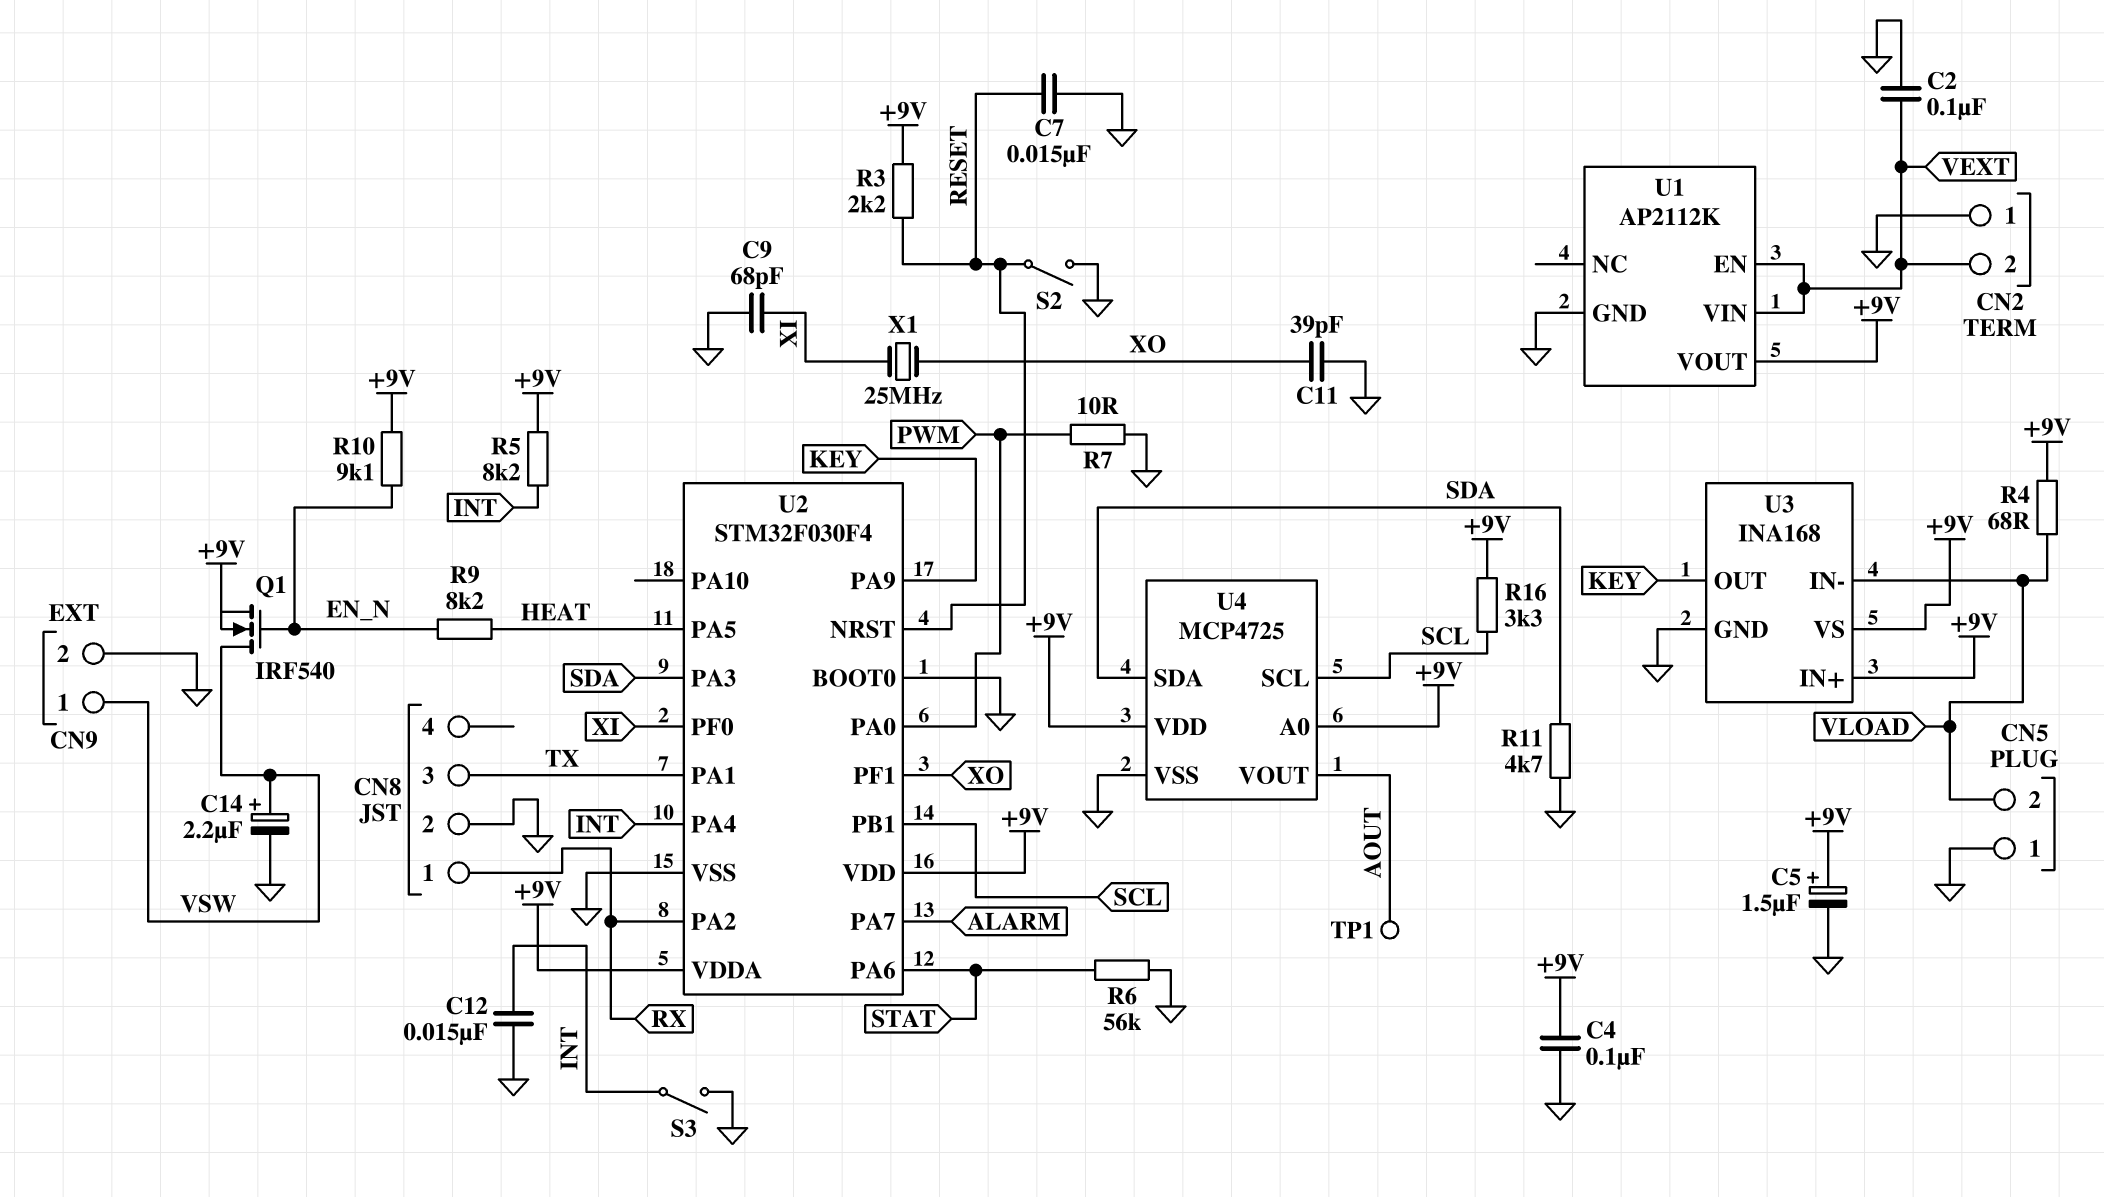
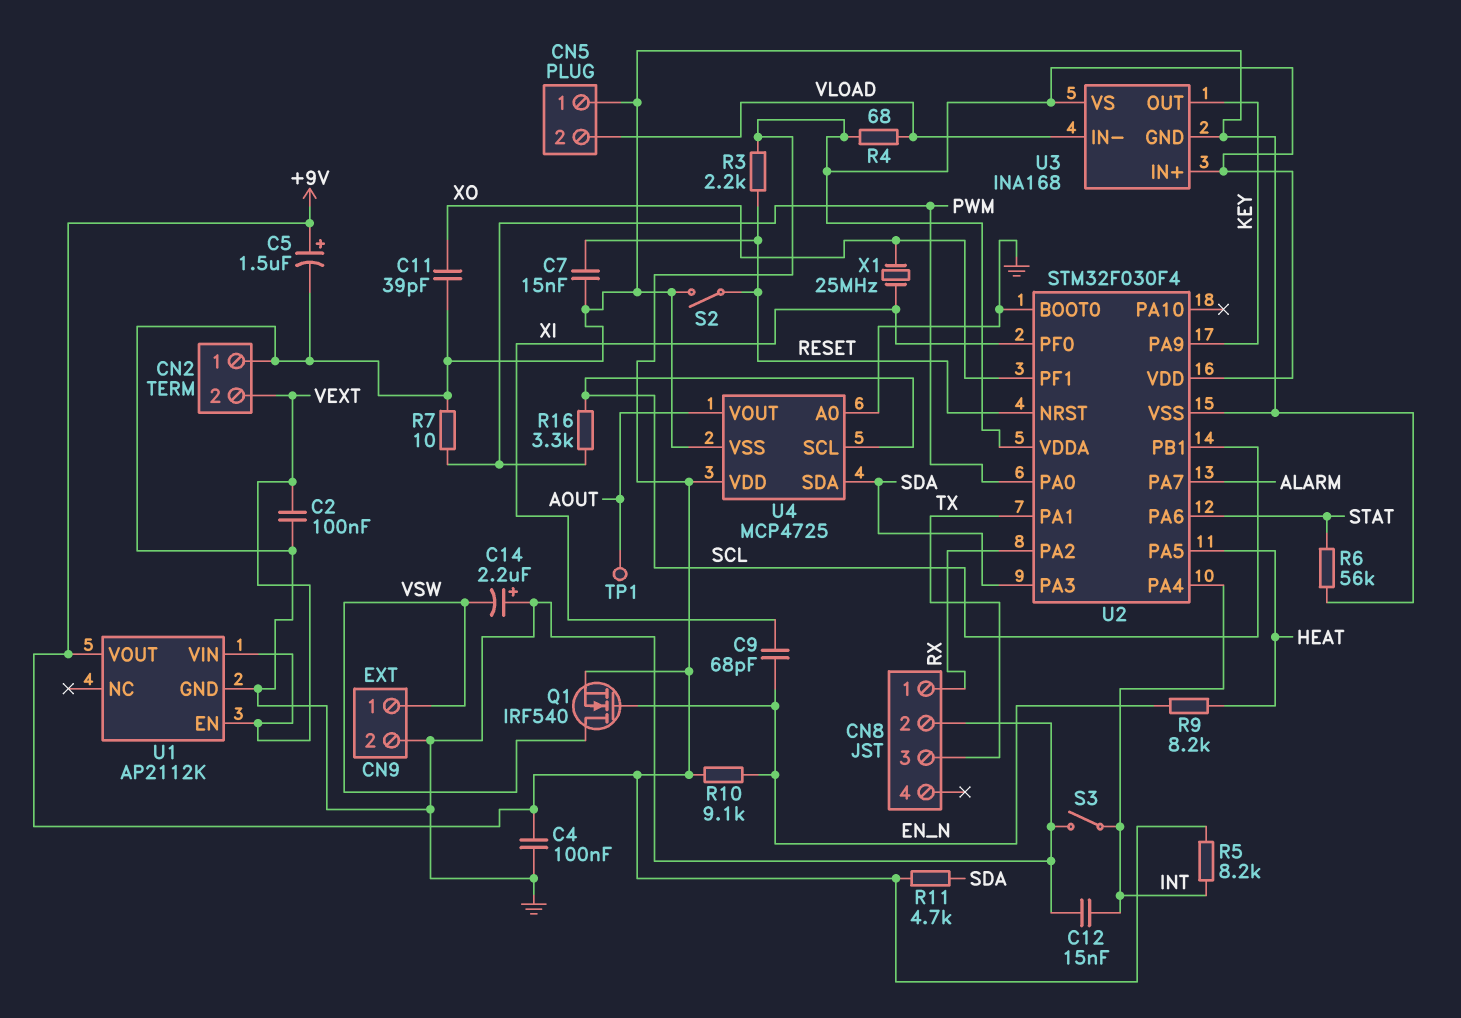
C9: 68pF (GND, XI) -> 68pF (EN_N, XI)
C14: 2.2uF (plus VSW, minus GND) -> 2.2uF (plus GND, minus VSW)
R11: 4.7k (GND, SDA) -> 4.7k (+9V, SDA)
R16: 3.3k (+9V, SCL) -> 3.3k (PWM, SCL)
U4 pin A0: +9V -> GND

